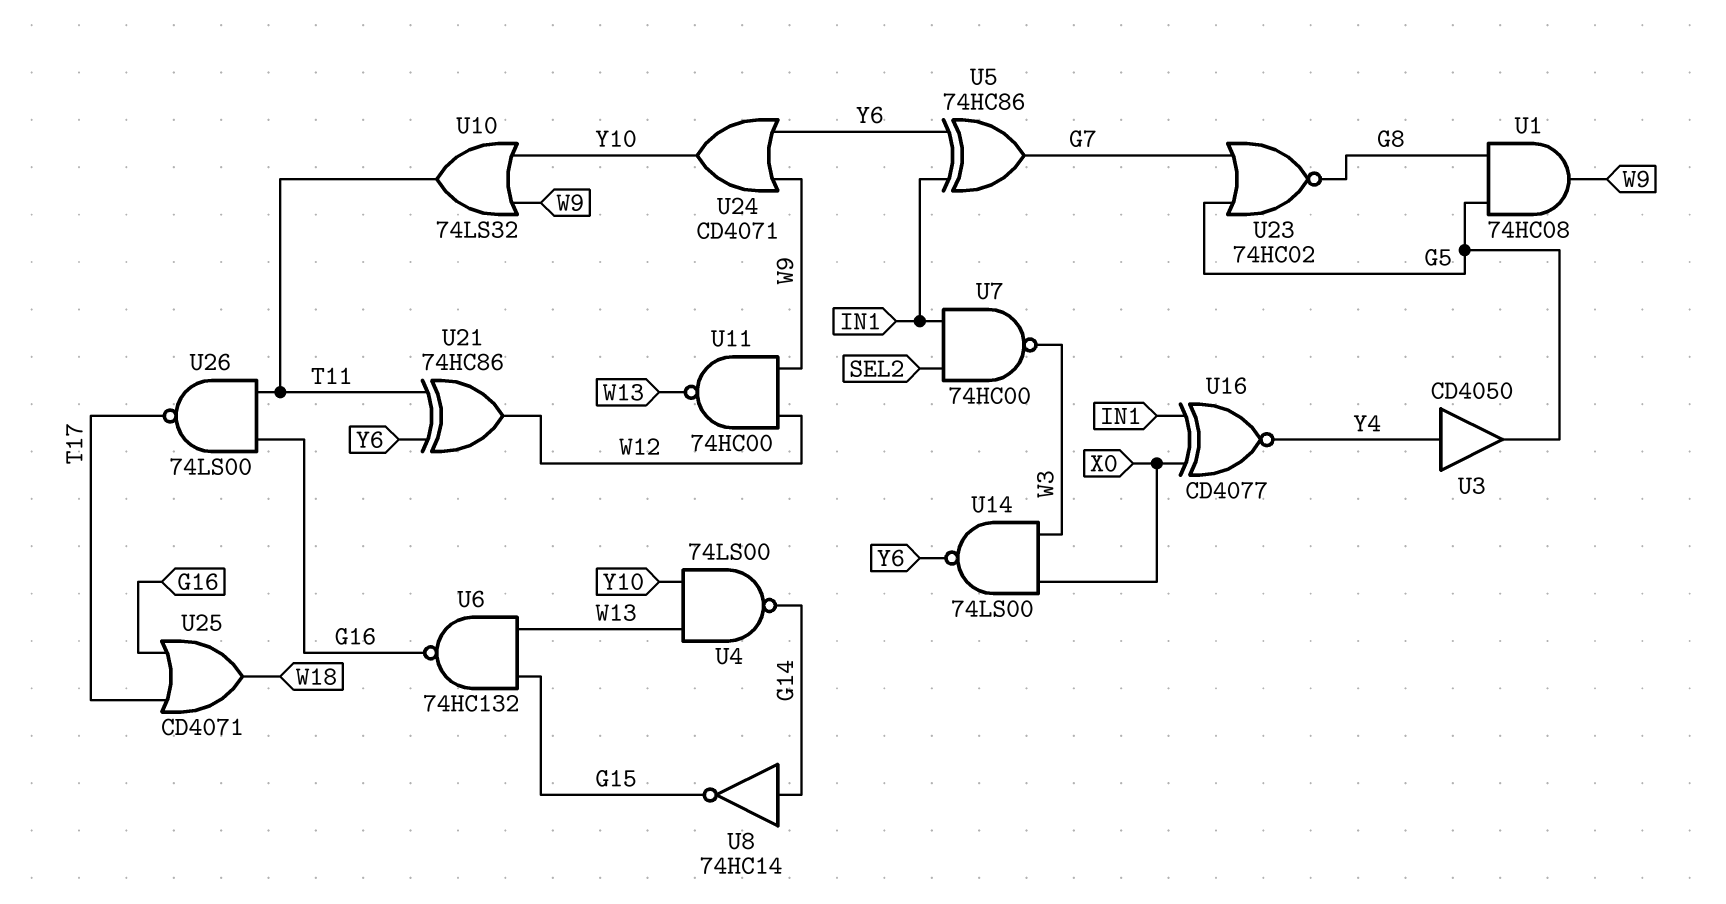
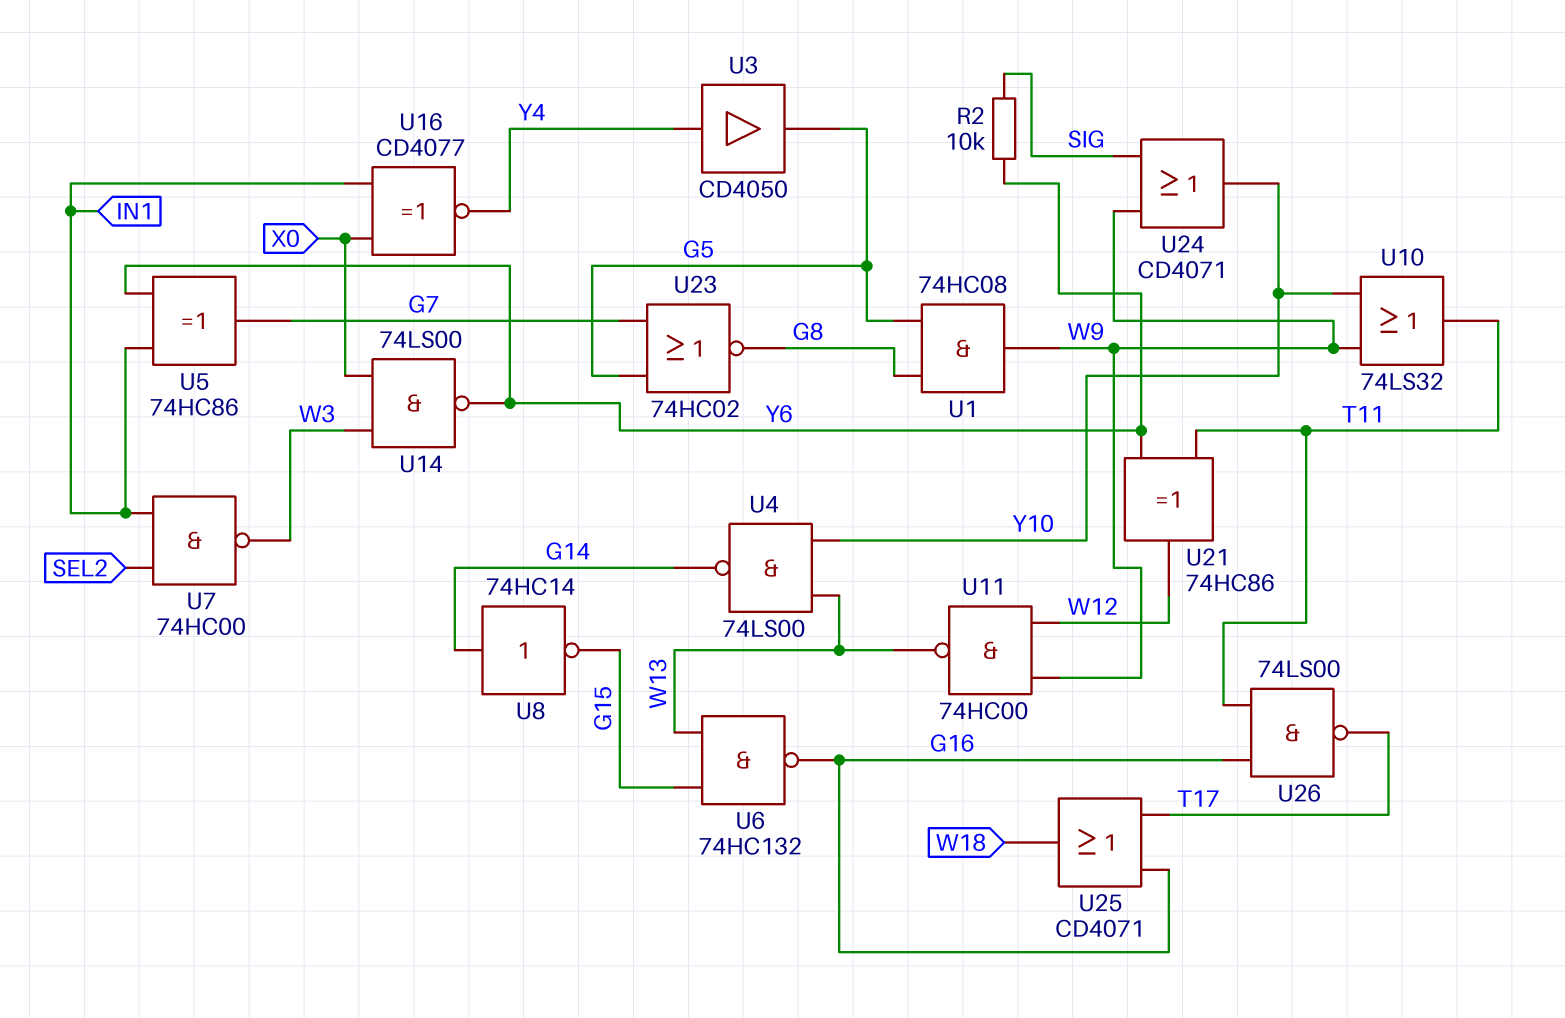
R2: none -> 10k (SIG, Y6)
U24: OR CD4071 (in W9, in Y6, out Y10) -> OR CD4071 (in SIG, in W9, out Y10)

